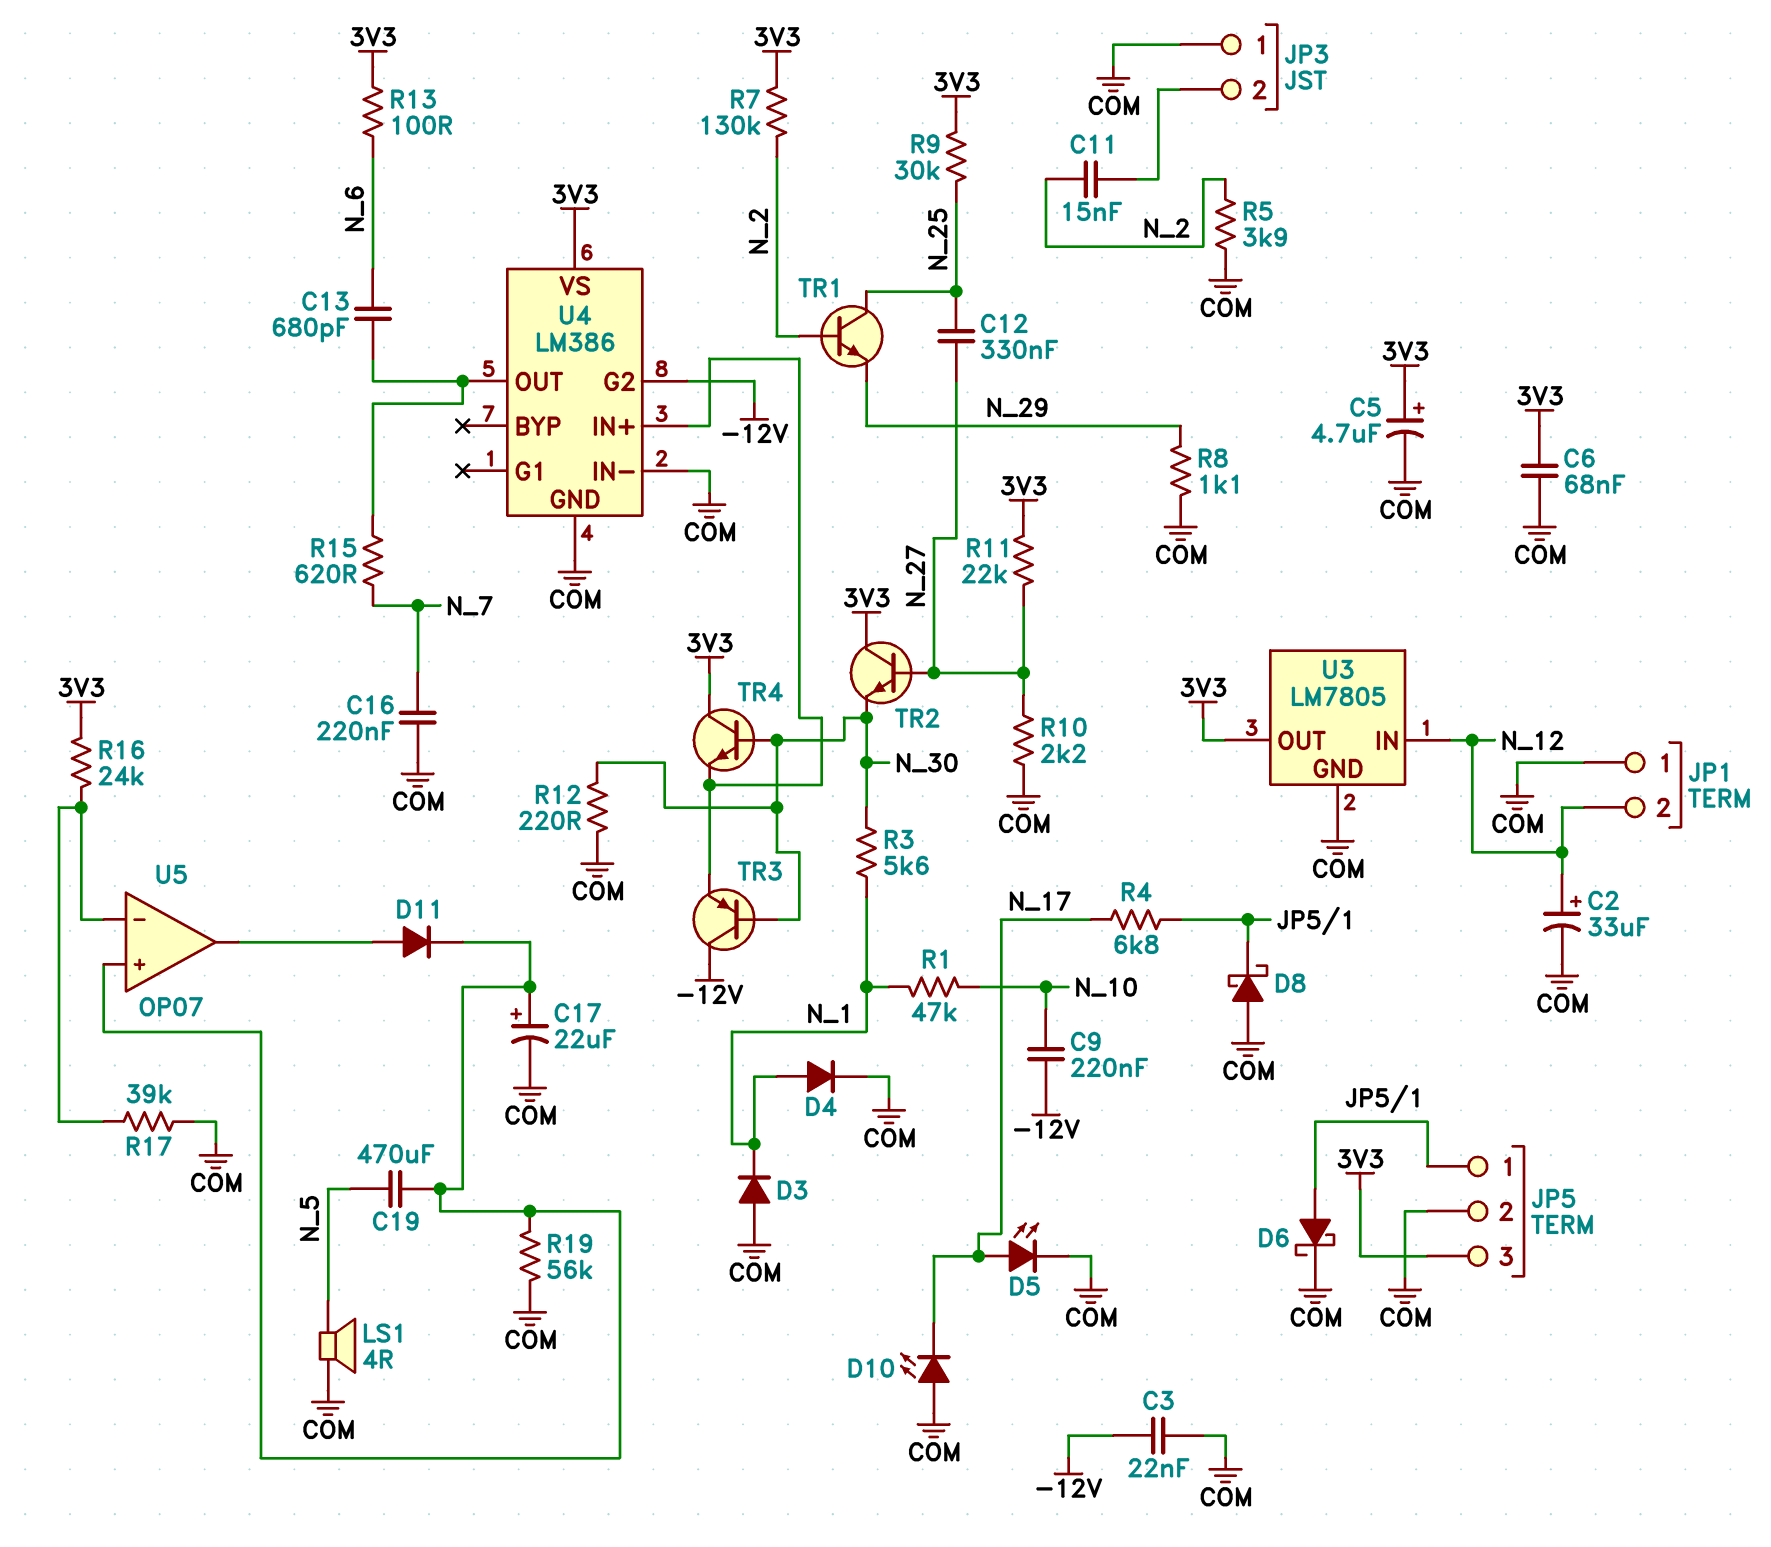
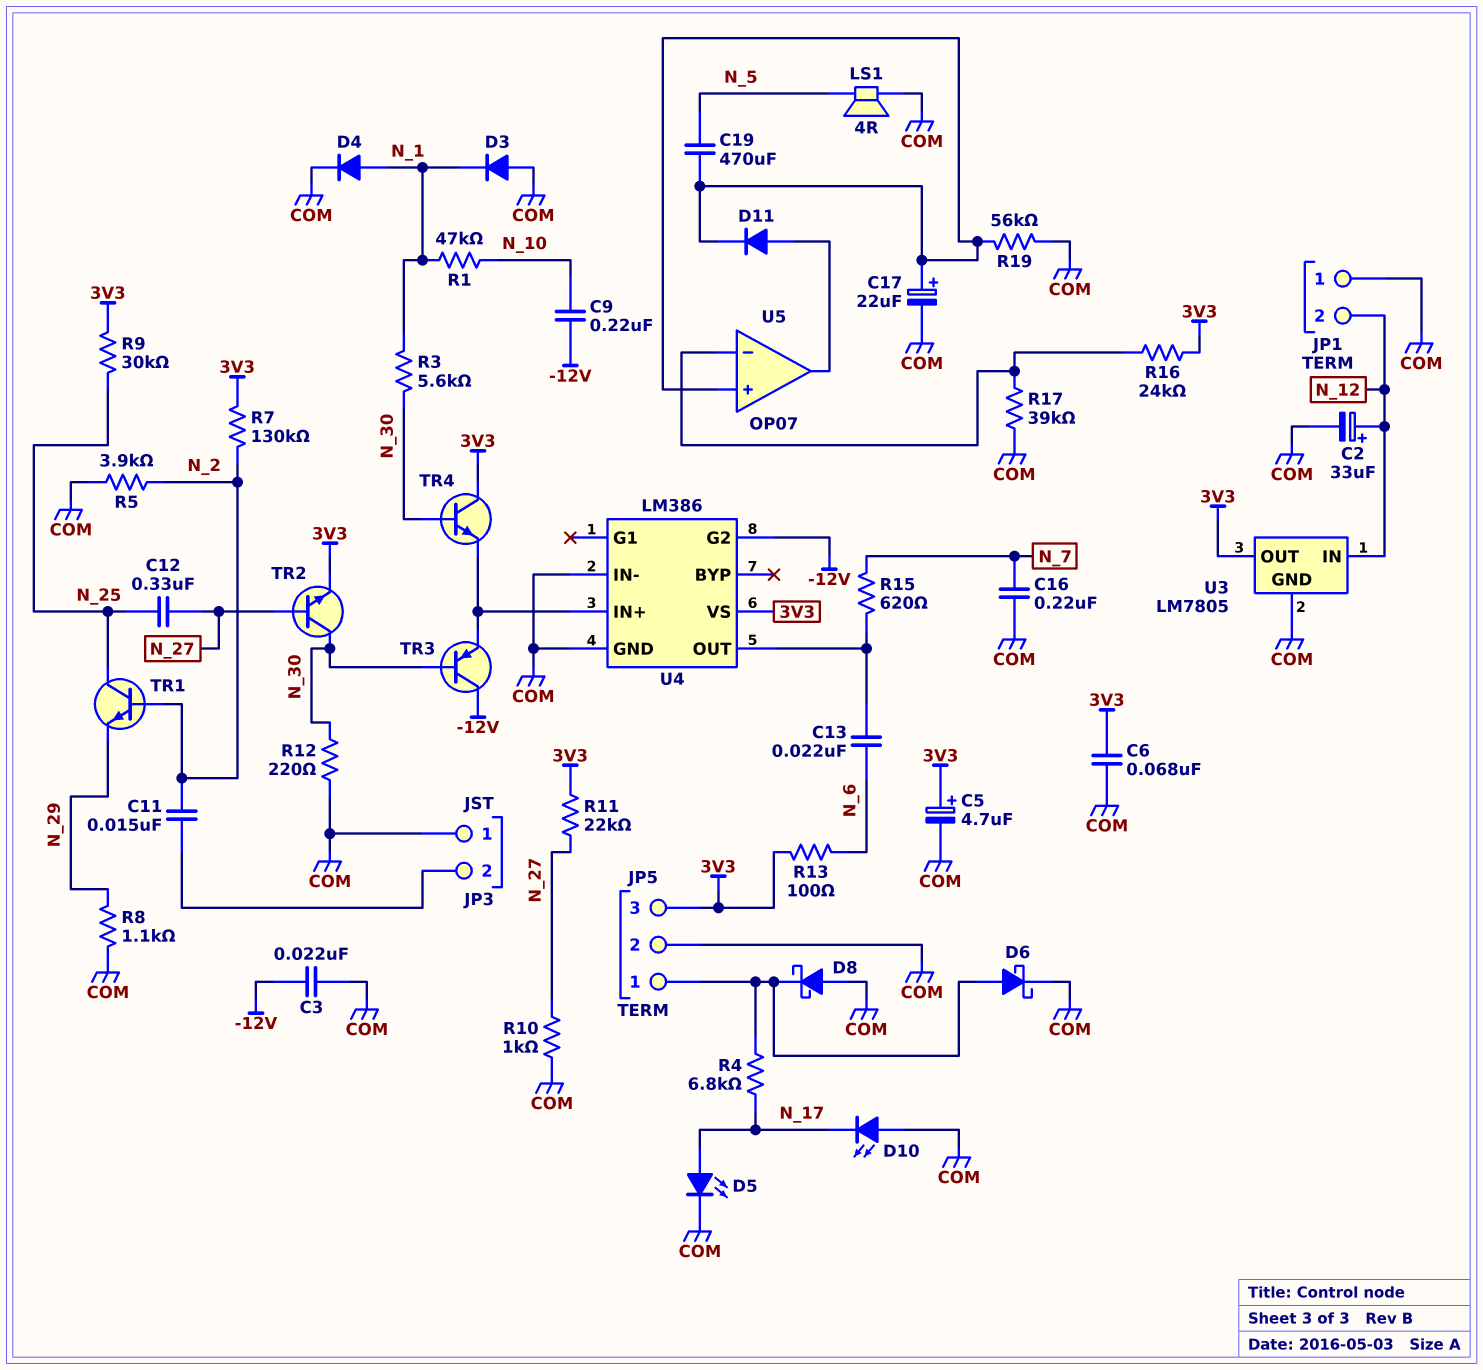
C13: 680pF (N_6, U4/OUT) -> 22nF (N_6, U4/OUT)
R10: 2.2k (COM, N_27) -> 1k (COM, N_27)
TR2: NPN (B N_27, C 3V3, E N_30) -> NPN (B N_27, C N_30, E 3V3)

